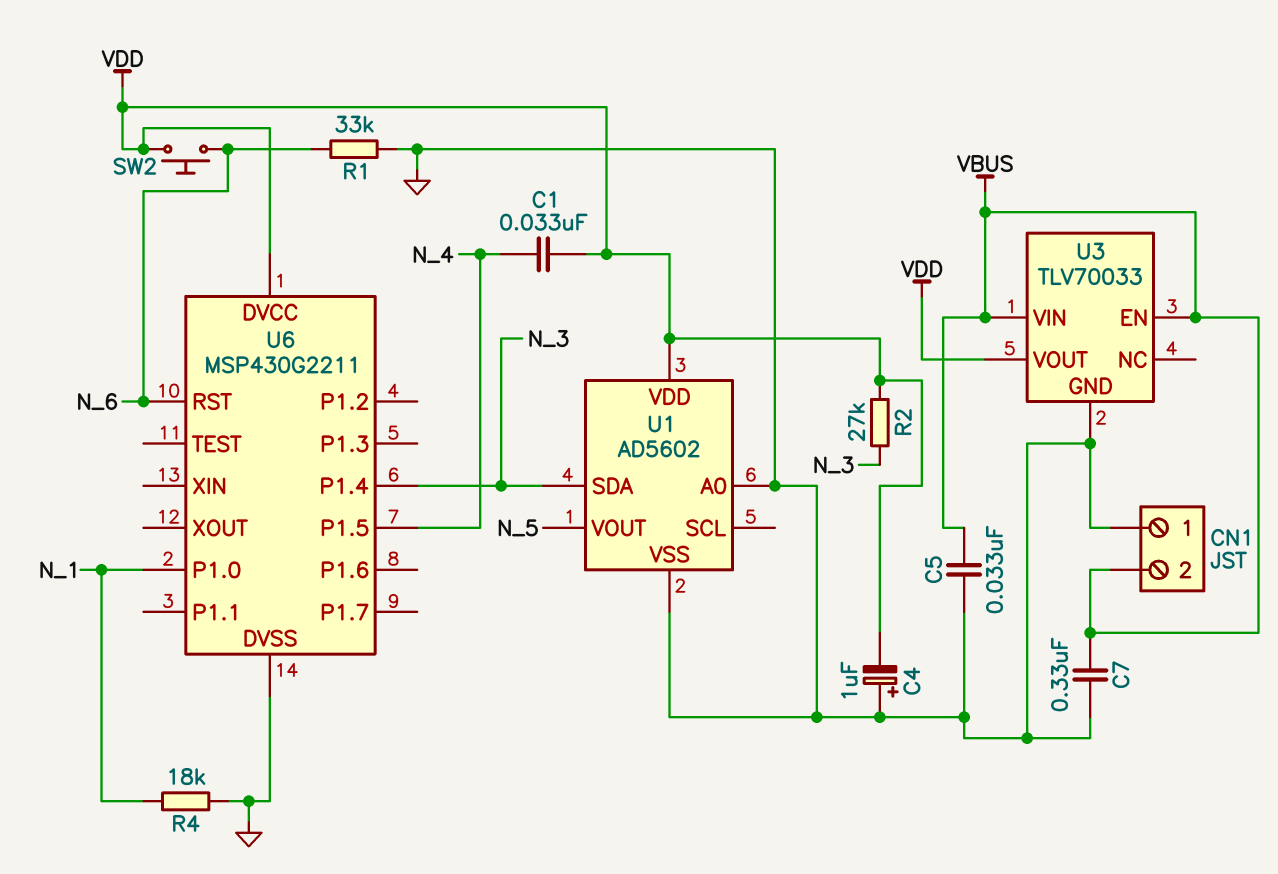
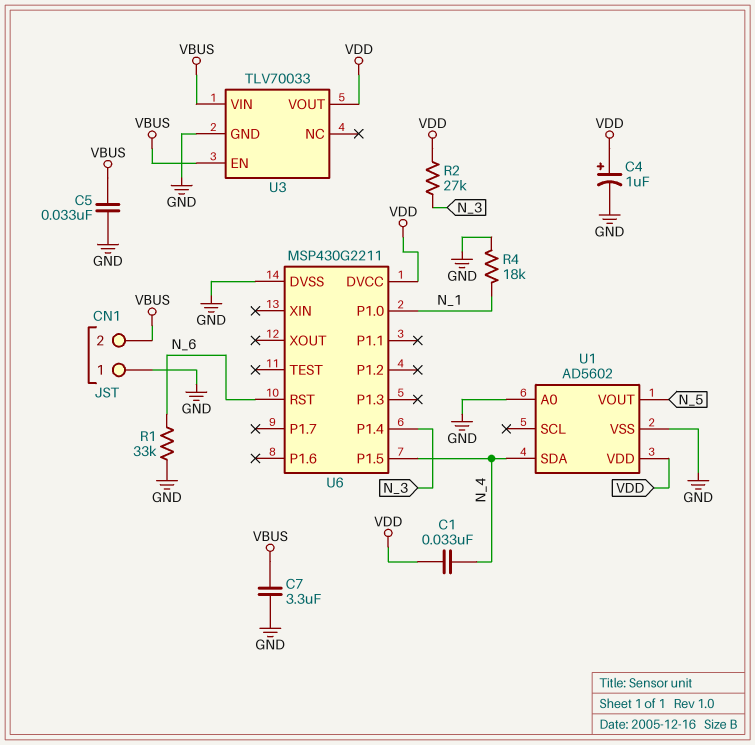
C4: 1uF (plus GND, minus VDD) -> 1uF (plus VDD, minus GND)
C7: 330nF (GND, VBUS) -> 3.3uF (GND, VBUS)
SW2: button (N_6, VDD) -> none
U1 pin SDA: N_3 -> N_4

